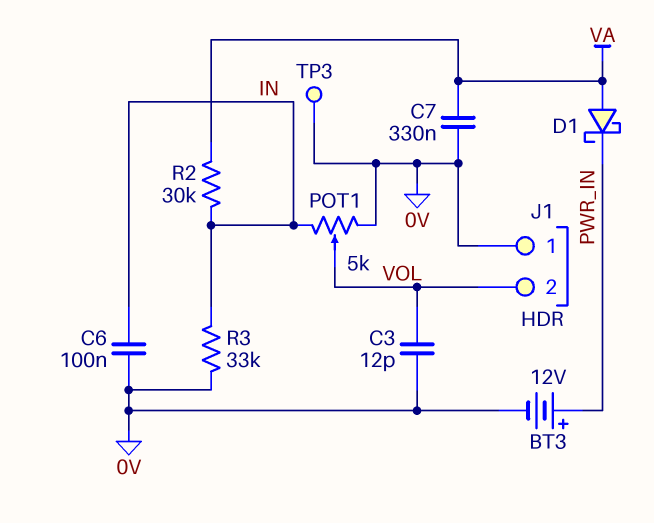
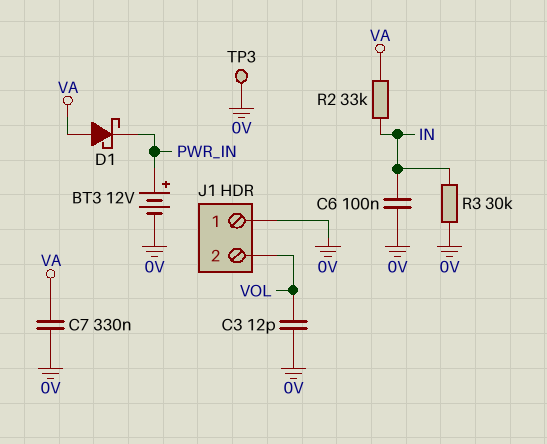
POT1: 5k (0V, IN, wiper VOL) -> none
R2: 30k (IN, VA) -> 33k (IN, VA)
R3: 33k (0V, IN) -> 30k (0V, IN)

